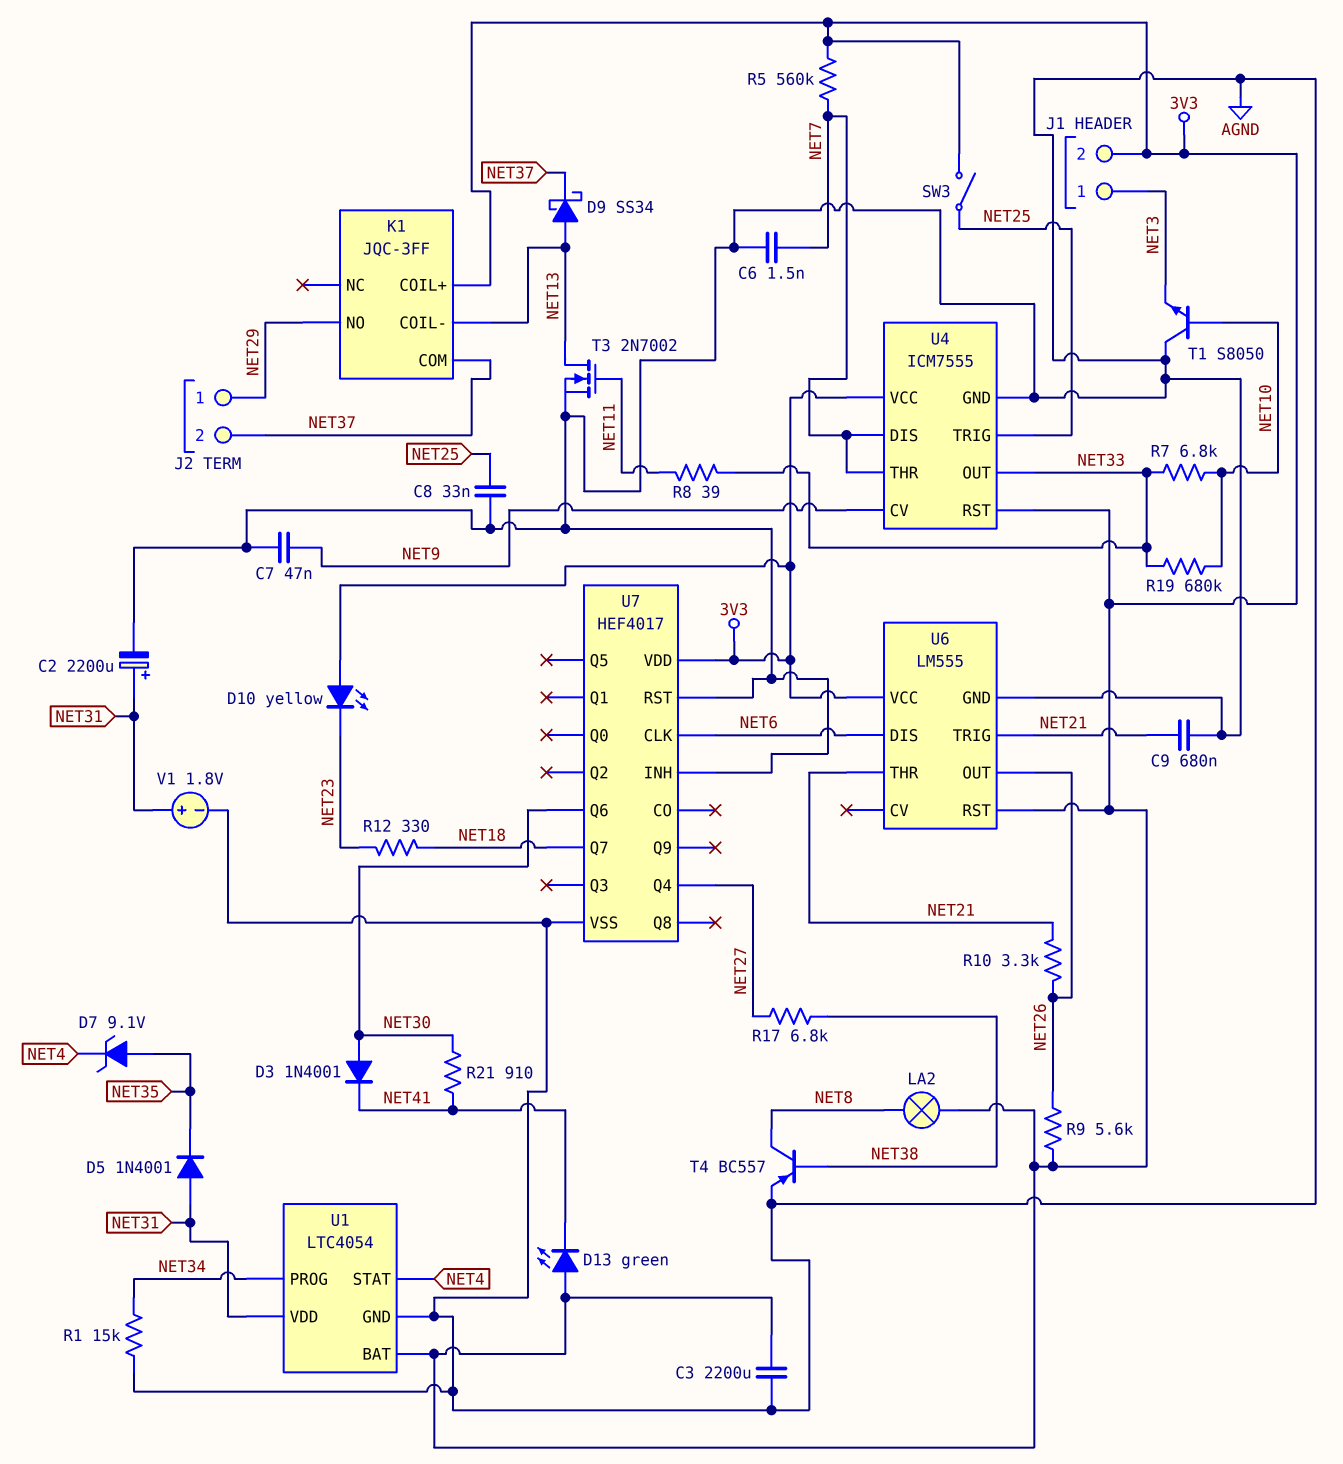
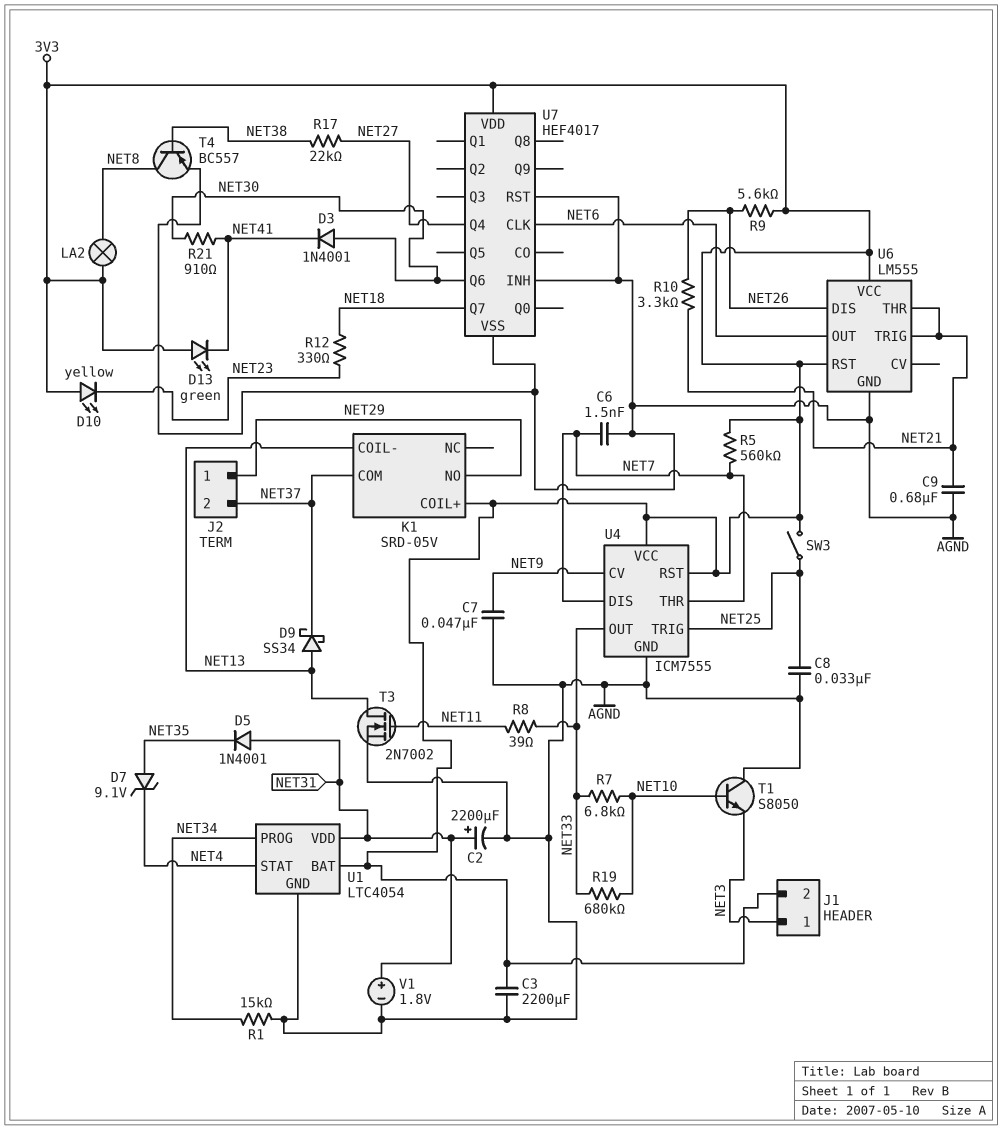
K1: JQC-3FF -> SRD-05V
R17: 6.8k (NET27, NET38) -> 22k (NET27, NET38)
U6 pin DIS: NET6 -> NET26
U6 pin OUT: NET26 -> NET6

